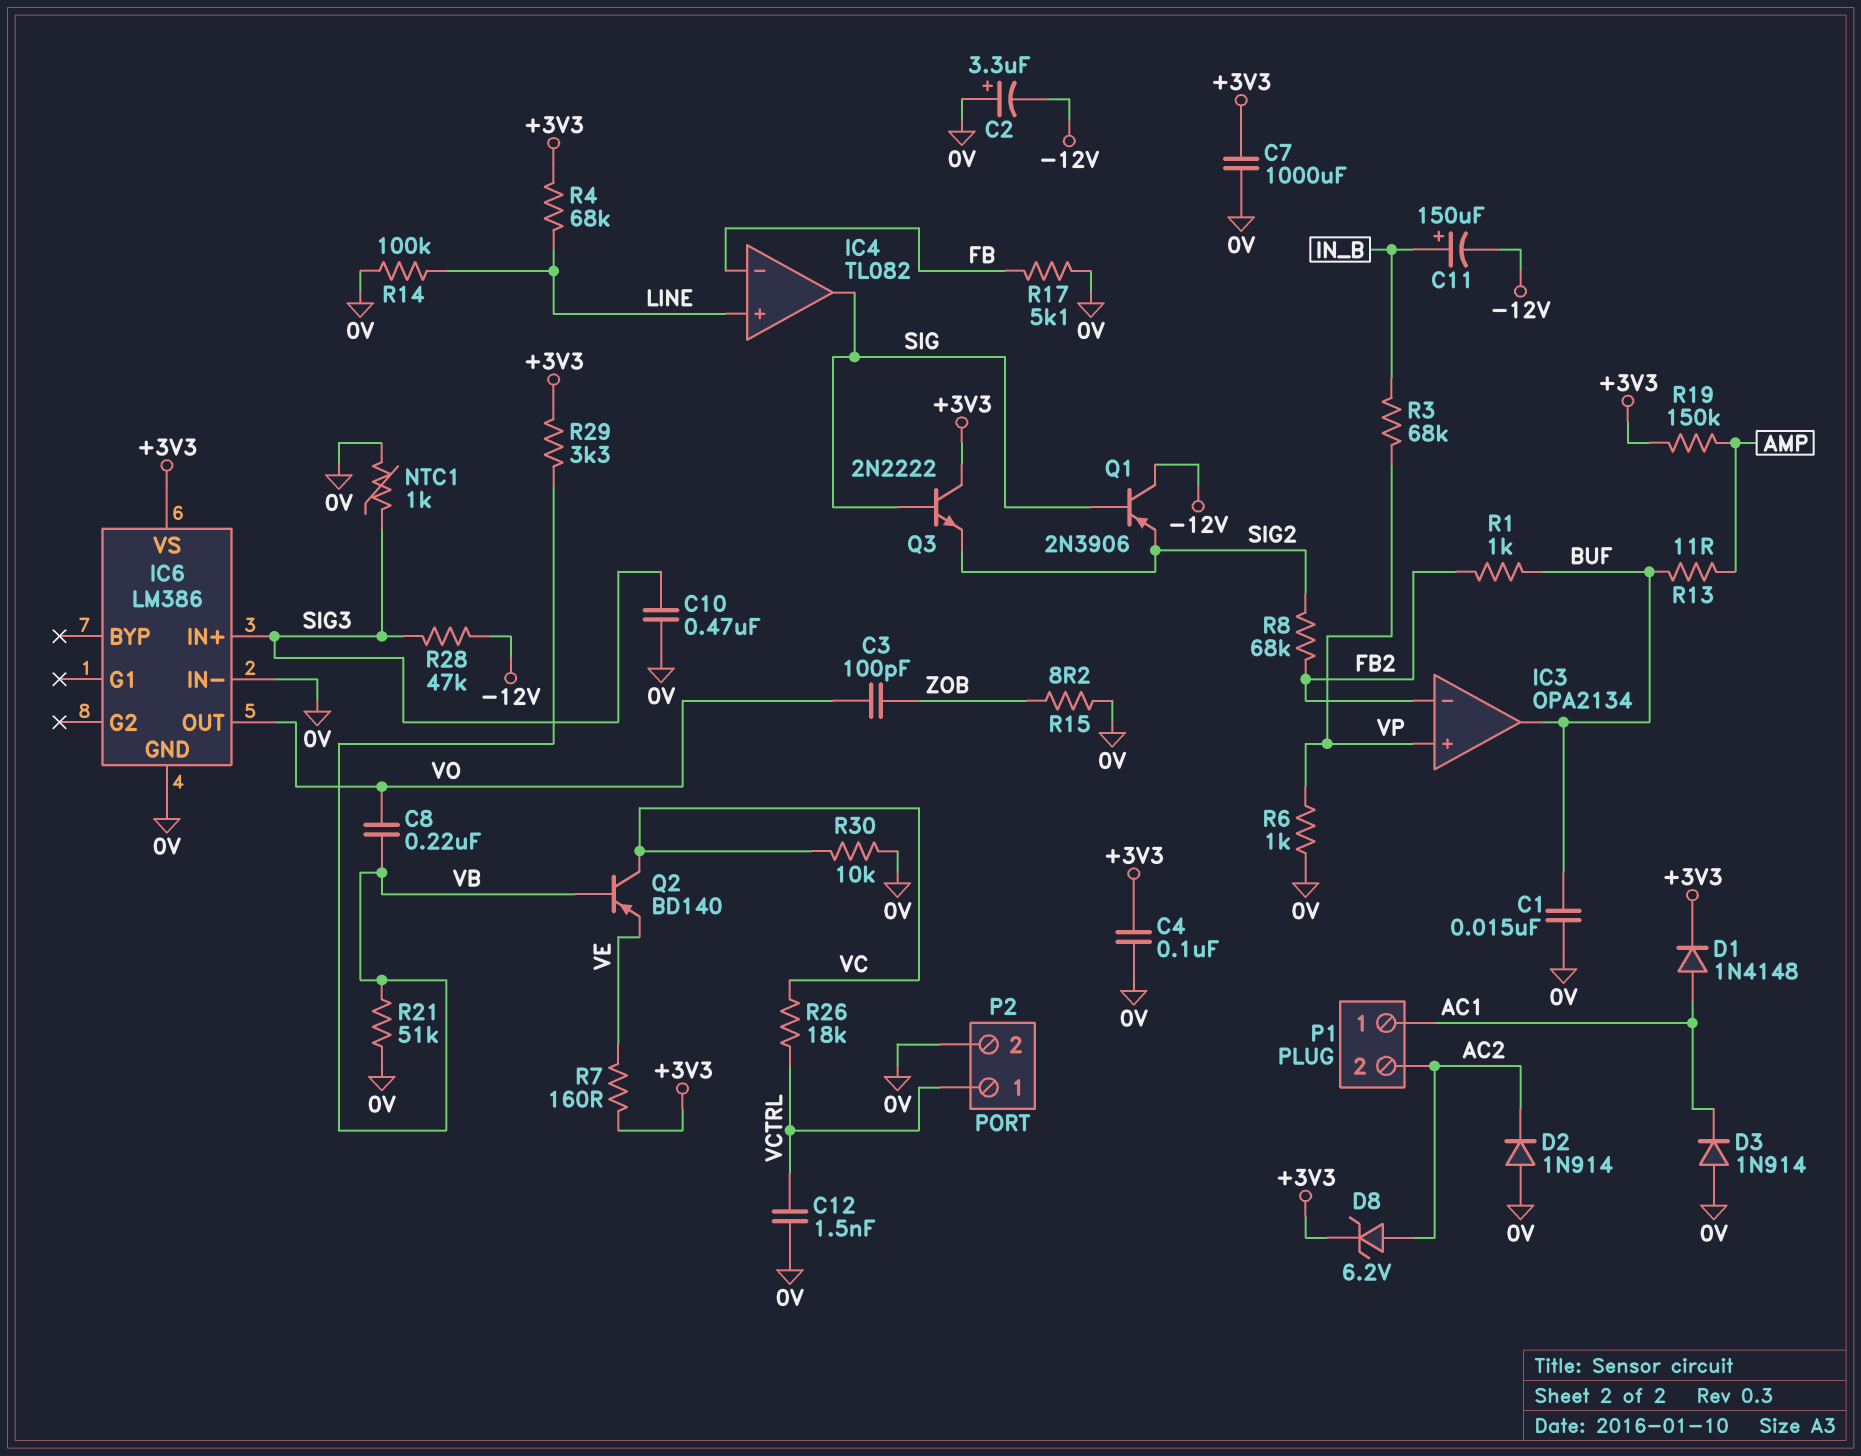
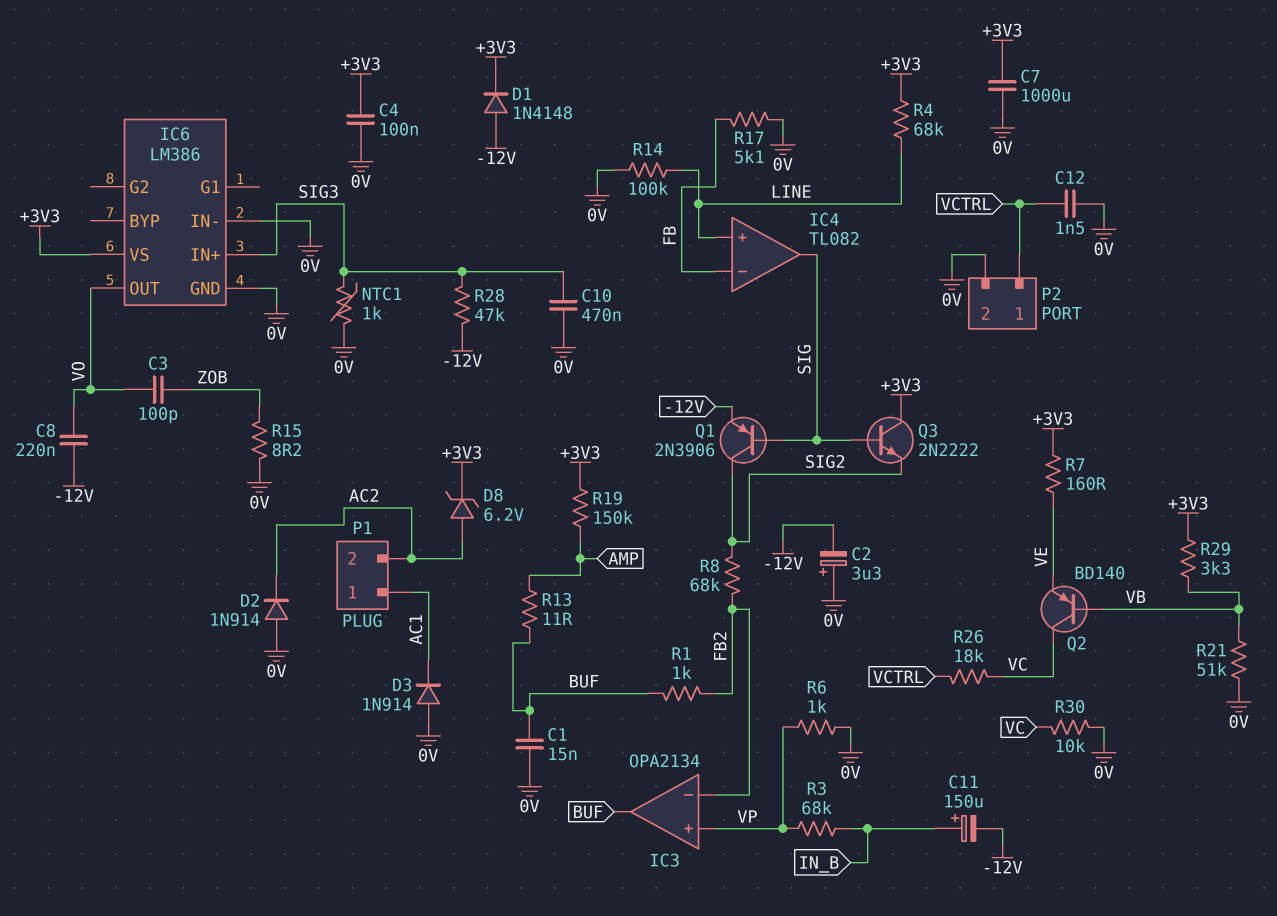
C8: 220nF (VB, VO) -> 220nF (-12V, VO)
D1: diode 1N4148 (A AC1, K +3V3) -> diode 1N4148 (A -12V, K +3V3)
Q1: PNP 2N3906 (B SIG, C -12V, E SIG2) -> PNP 2N3906 (B SIG, C SIG2, E -12V)

